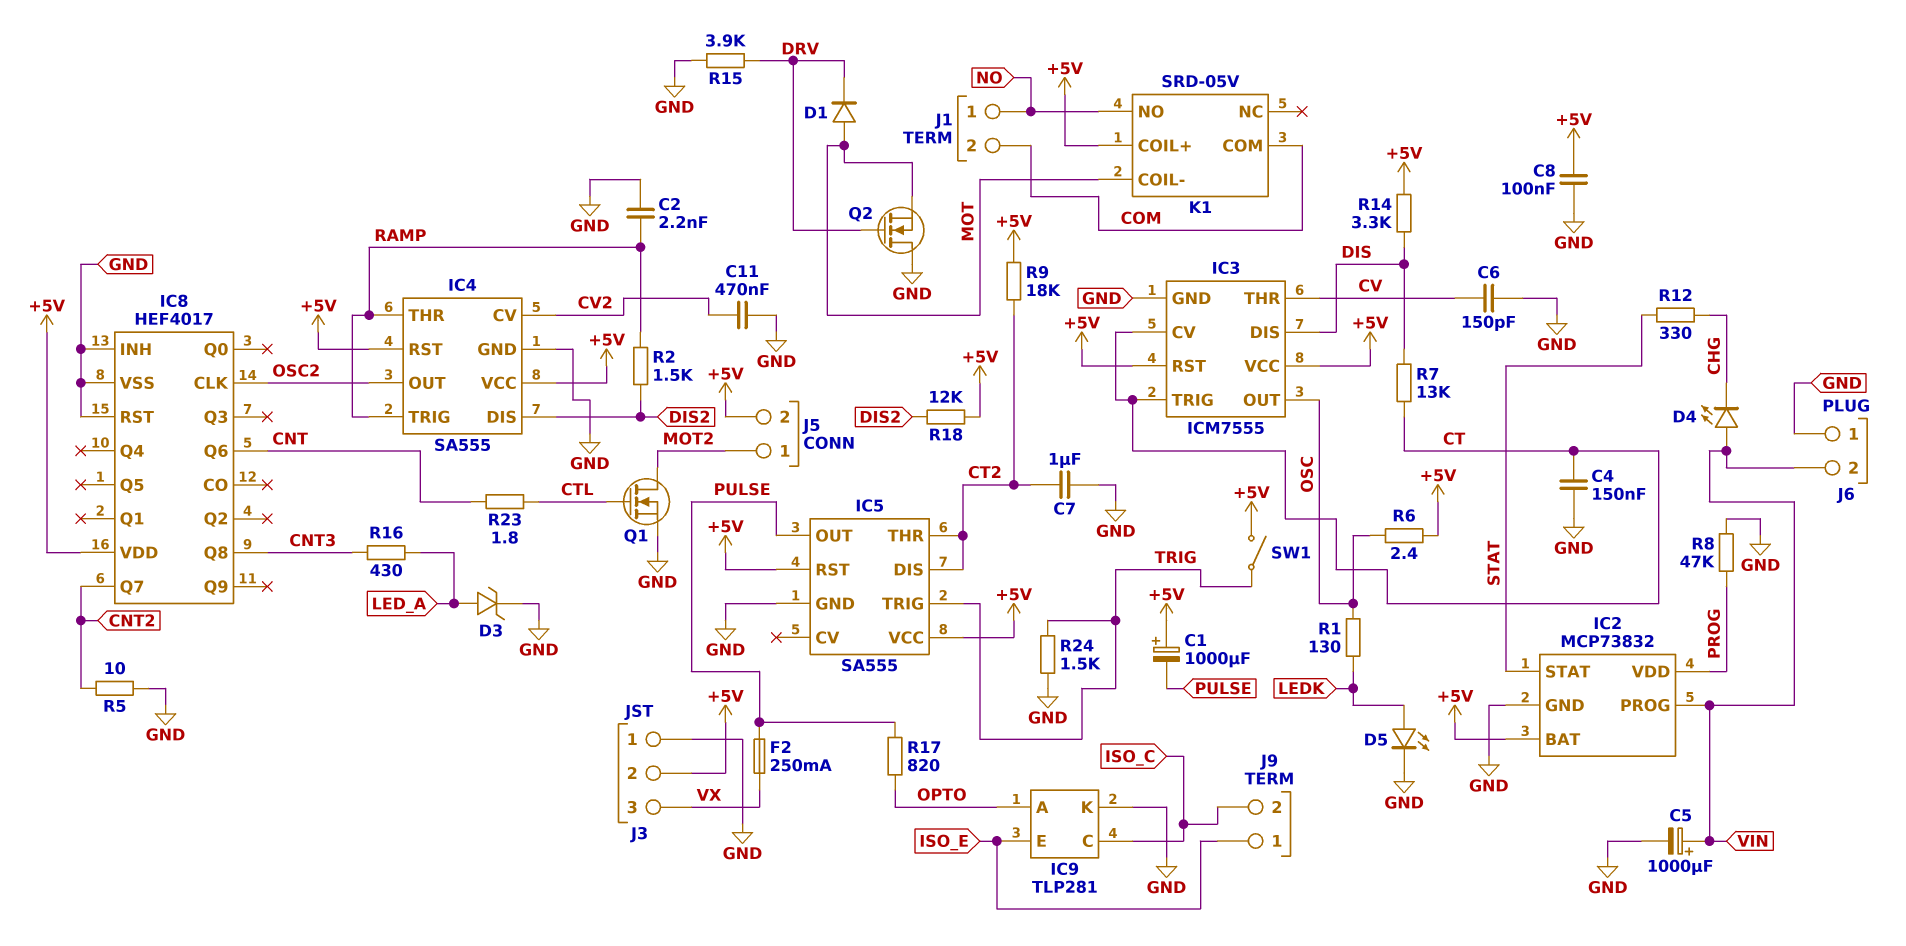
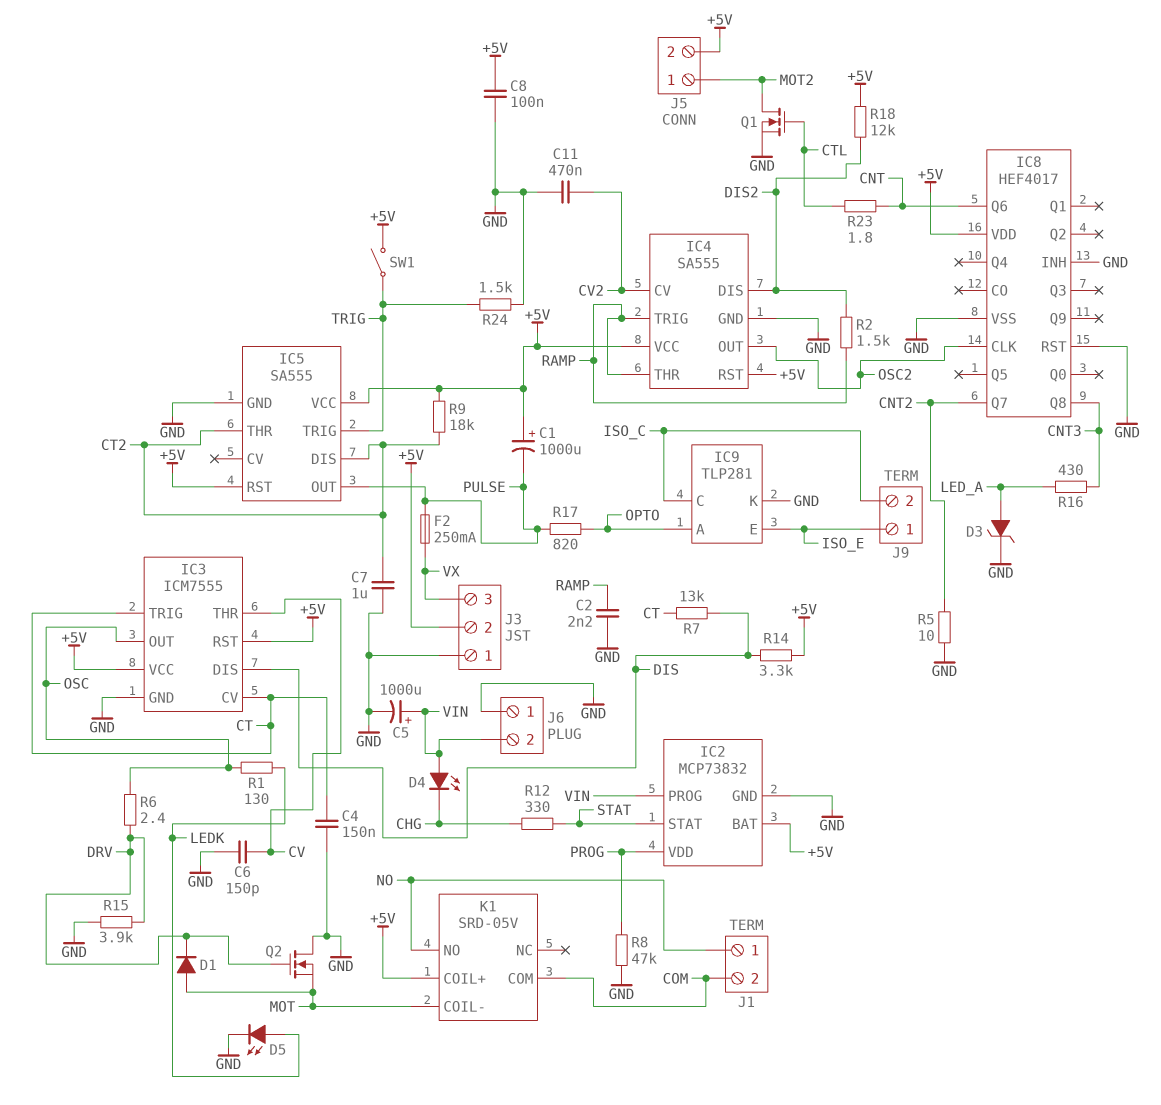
R6: 2.4 (+5V, OSC) -> 2.4 (DRV, OSC)

